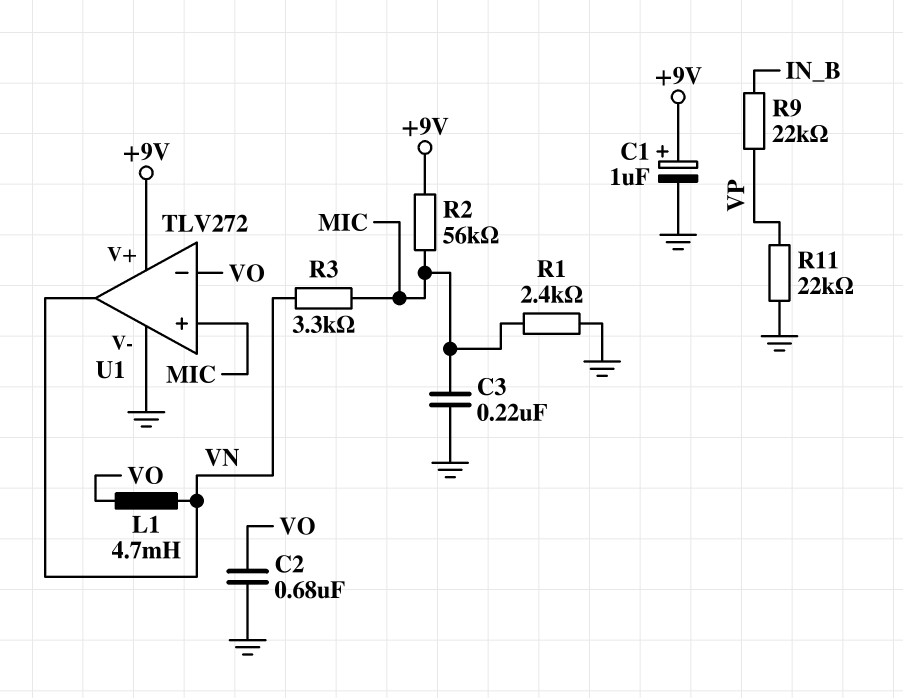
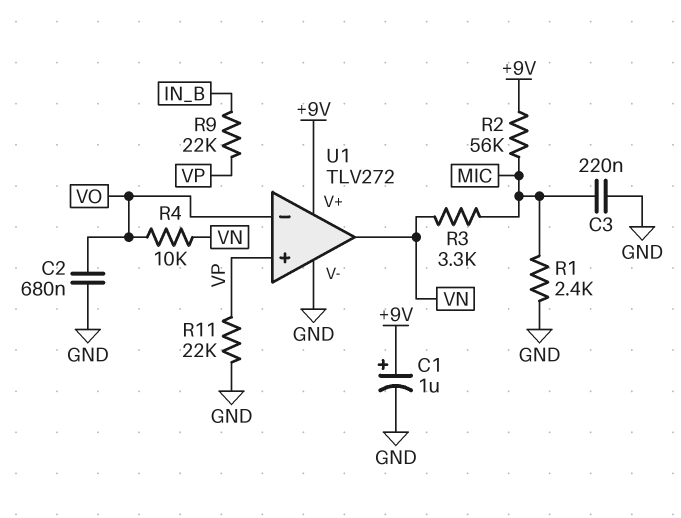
L1: 4.7mH (VN, VO) -> none
R4: none -> 10k (VN, VO)
U1 pin in+: MIC -> VP

